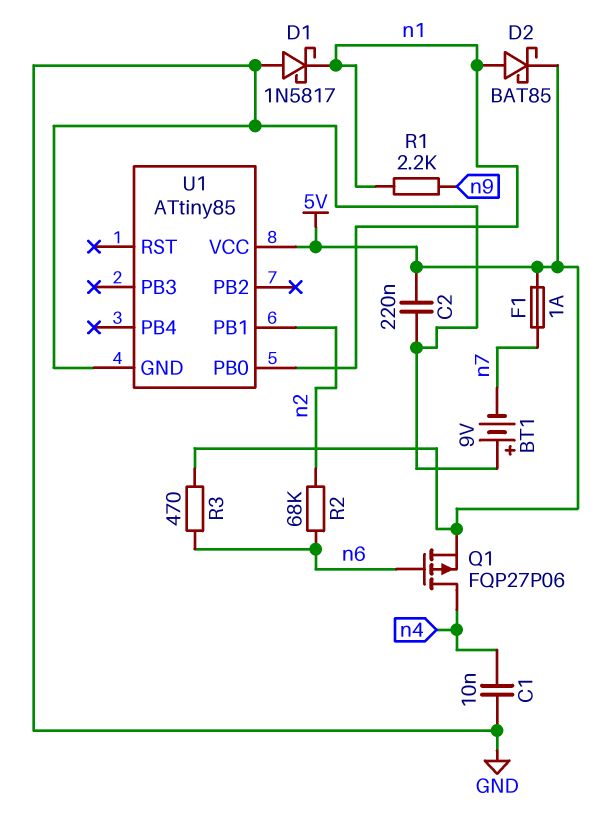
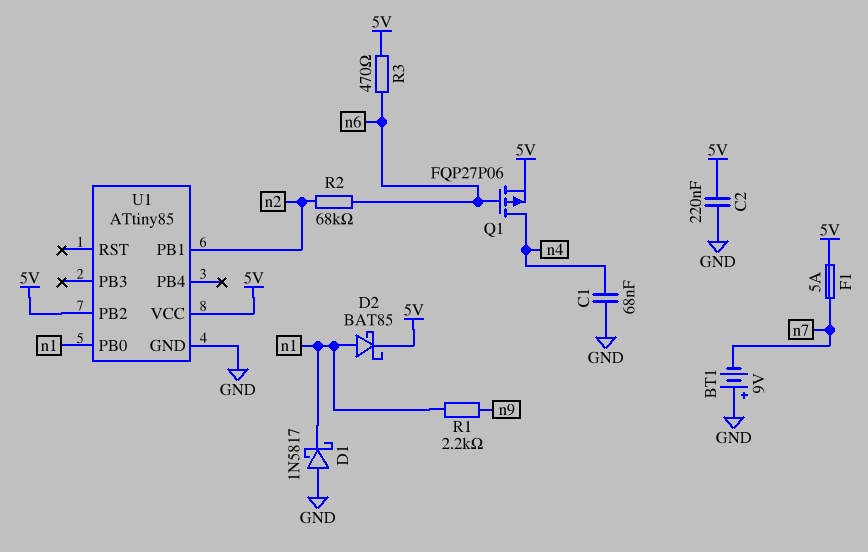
C1: 10nF (GND, n4) -> 68nF (GND, n4)
F1: 1A (5V, n7) -> 5A (5V, n7)
U1 pin PB2: none -> 5V

